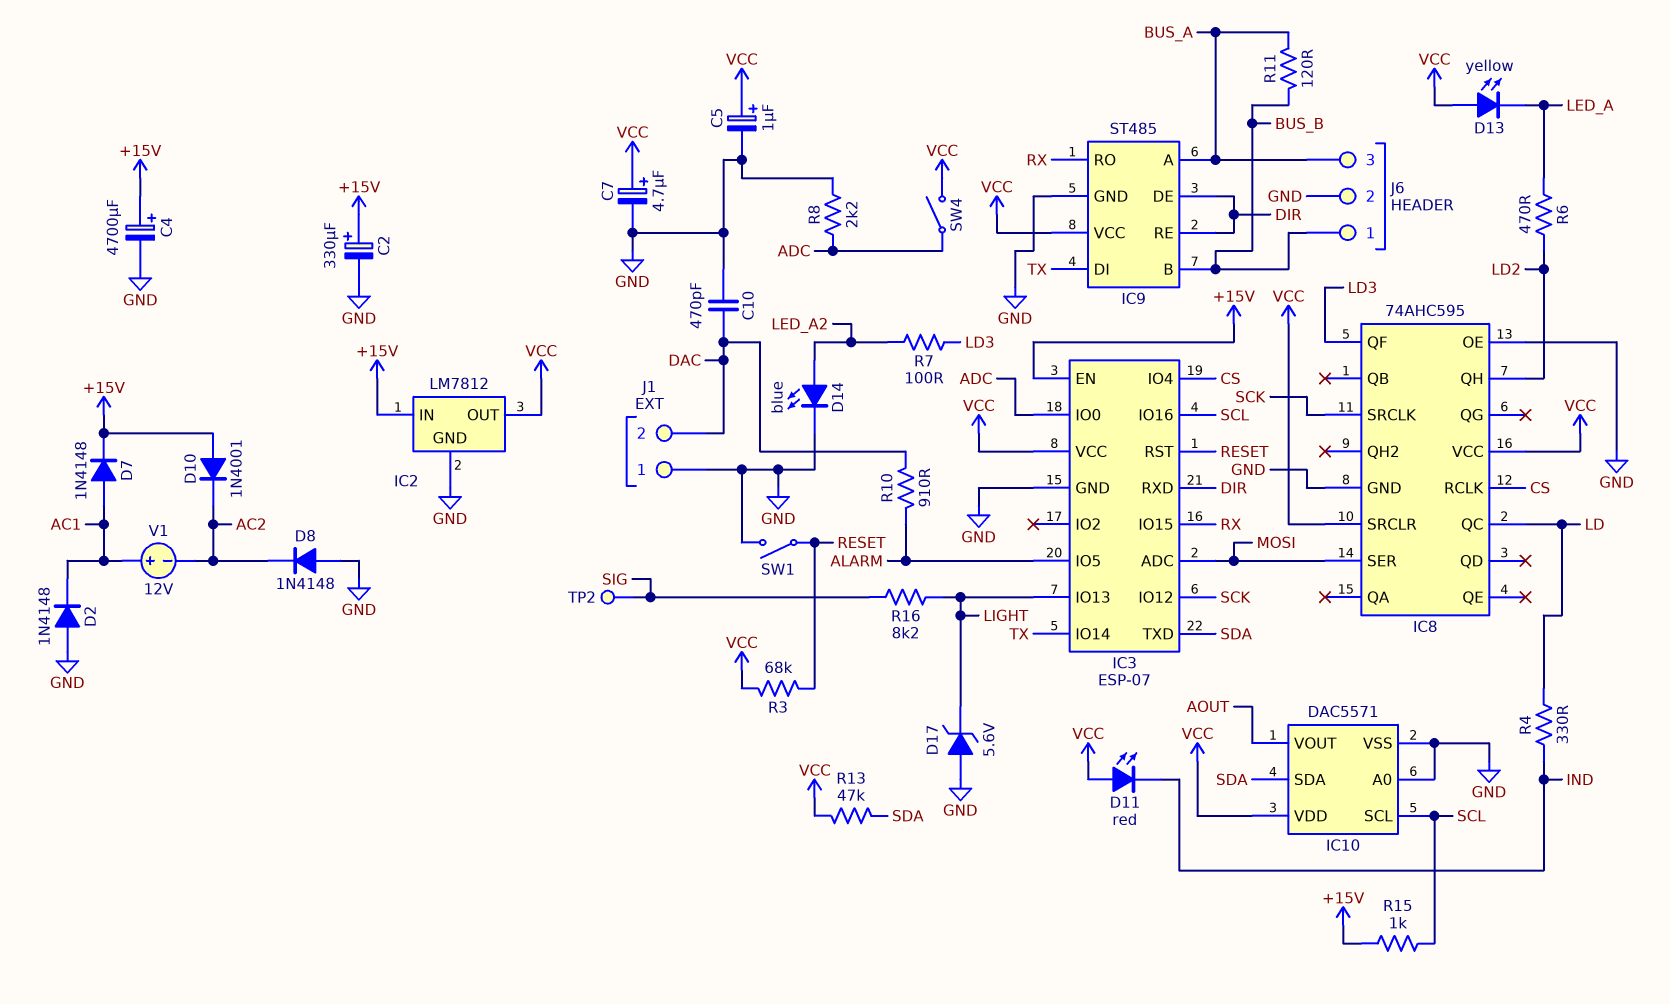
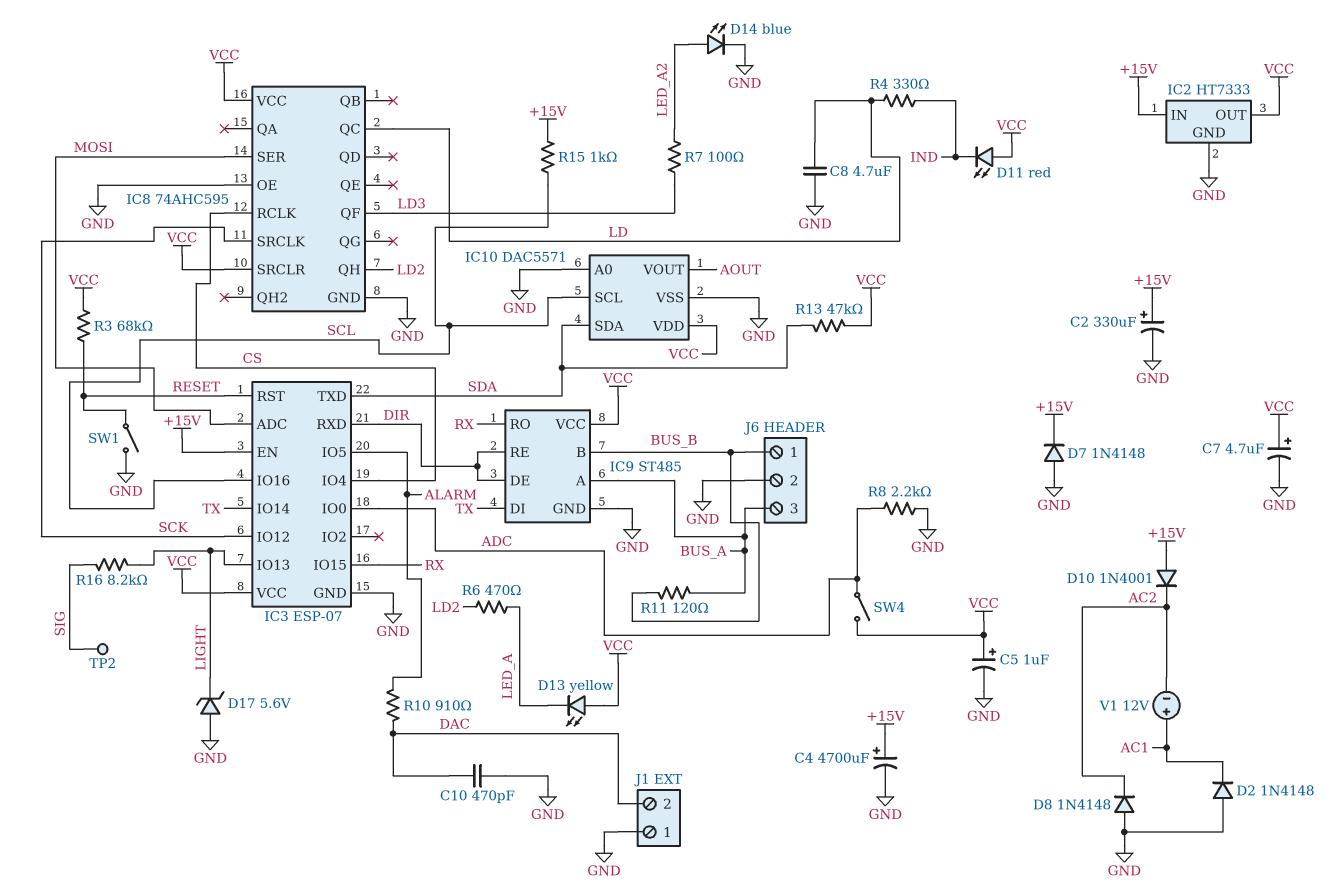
C8: none -> 4.7uF (GND, LD)
D7: diode 1N4148 (A AC1, K +15V) -> diode 1N4148 (A GND, K +15V)
IC2: LM7812 -> HT7333

